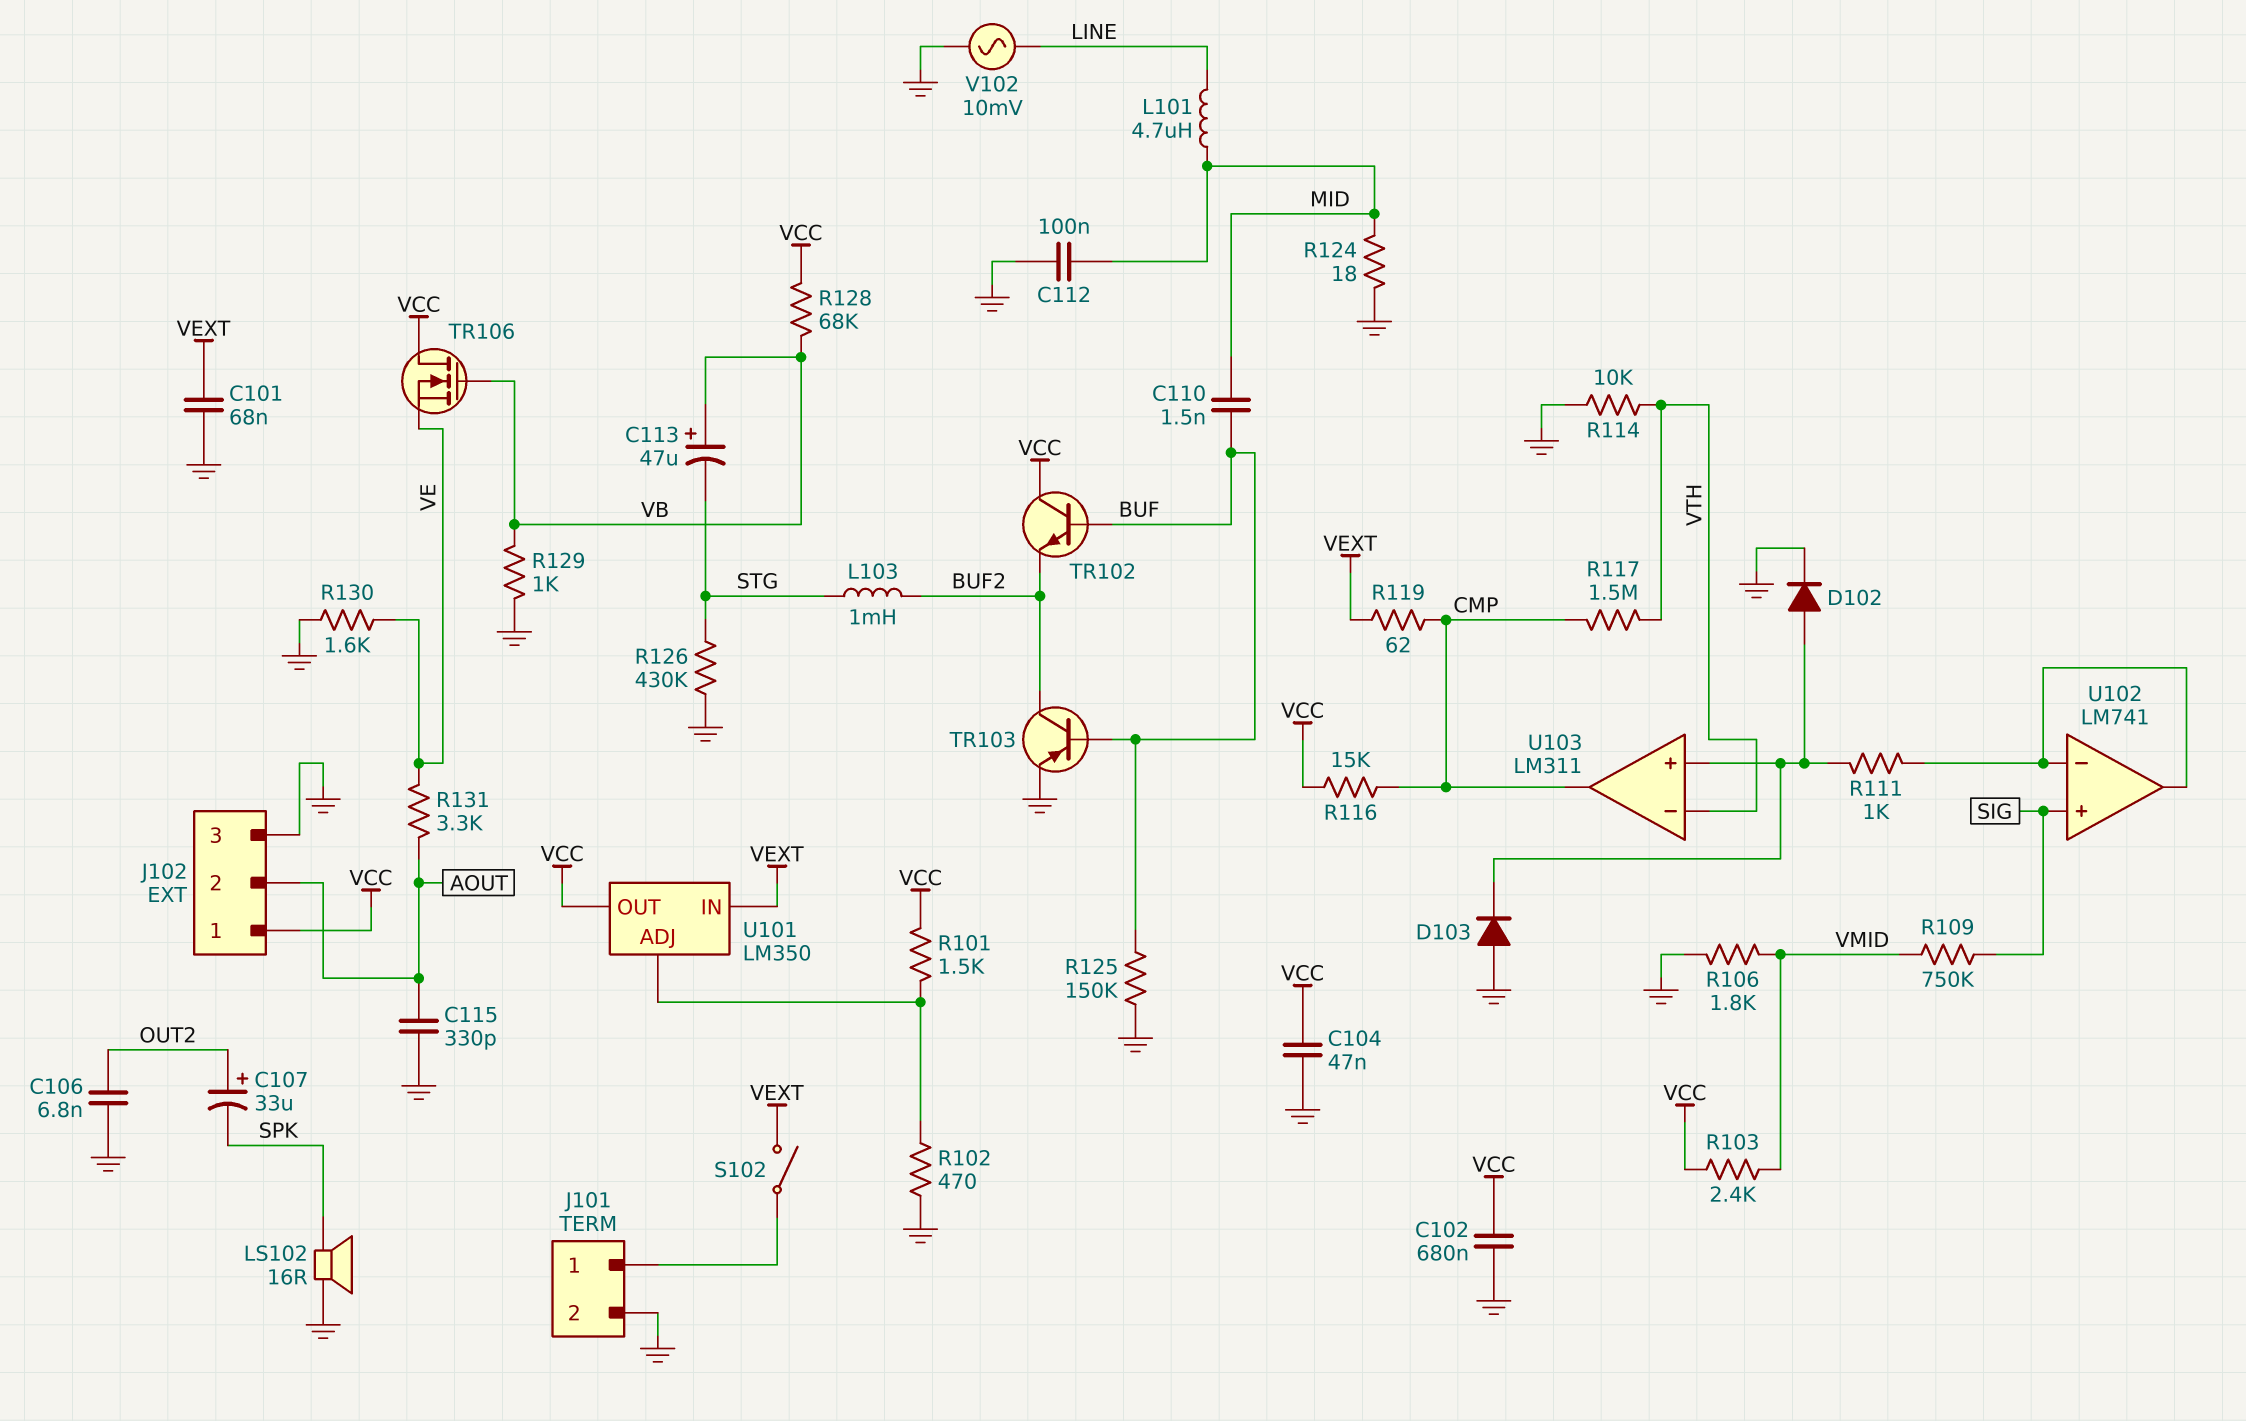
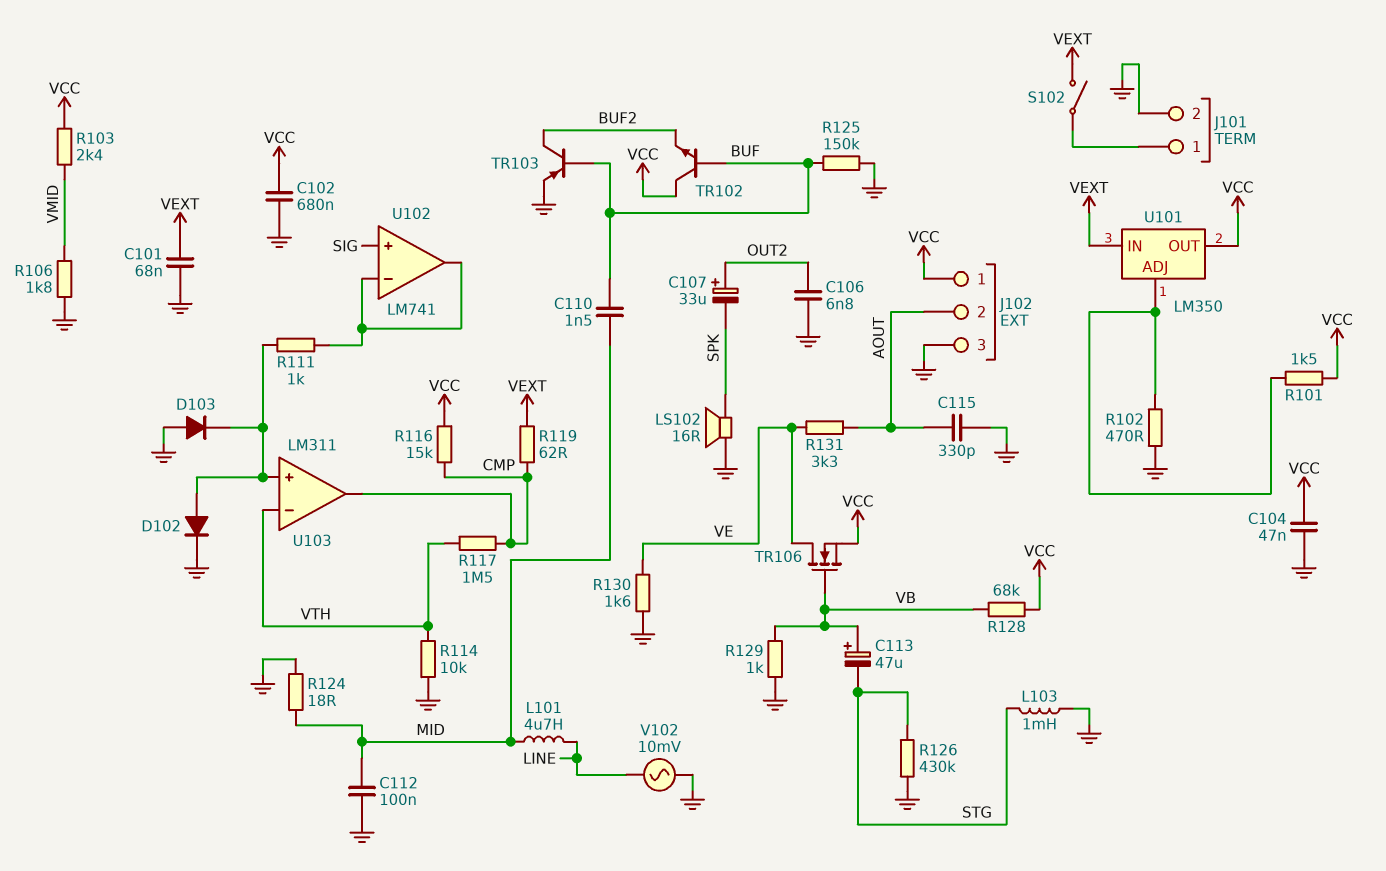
L103: 1mH (BUF2, STG) -> 1mH (GND, STG)
R109: 750k (SIG, VMID) -> none
TR106: NMOS (G VB, D VCC, S VE) -> NMOS (G VB, D VE, S VCC)

